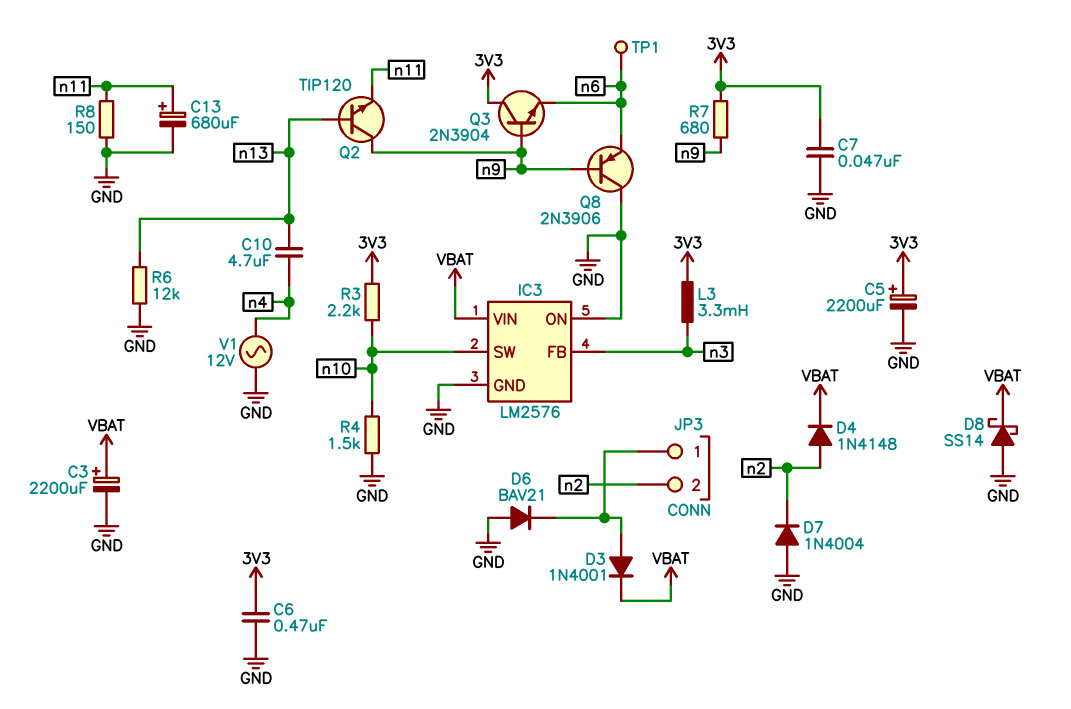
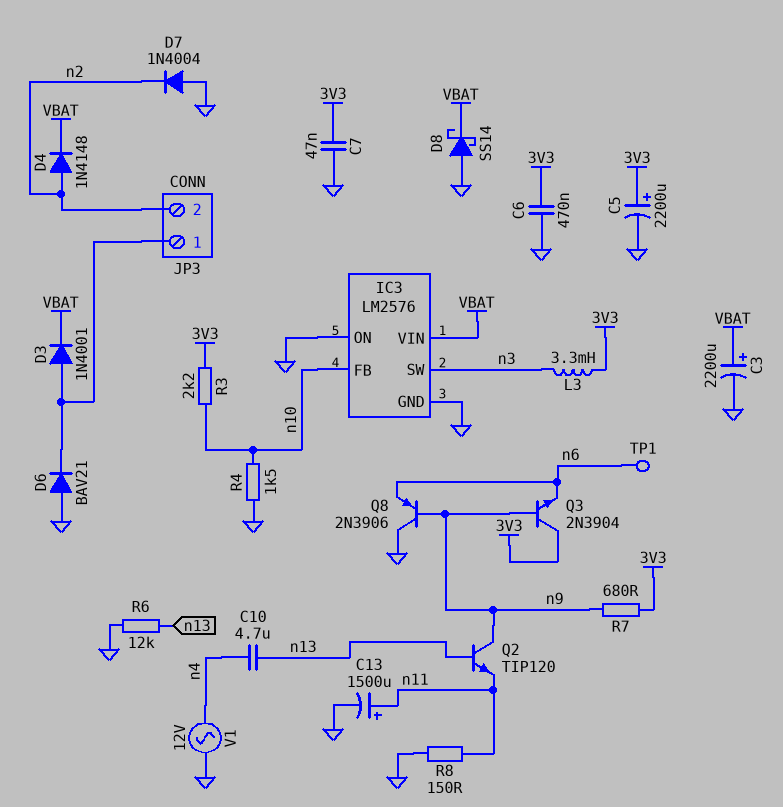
C13: 680uF (plus n11, minus GND) -> 1500uF (plus n11, minus GND)
IC3 pin FB: n3 -> n10
IC3 pin SW: n10 -> n3

